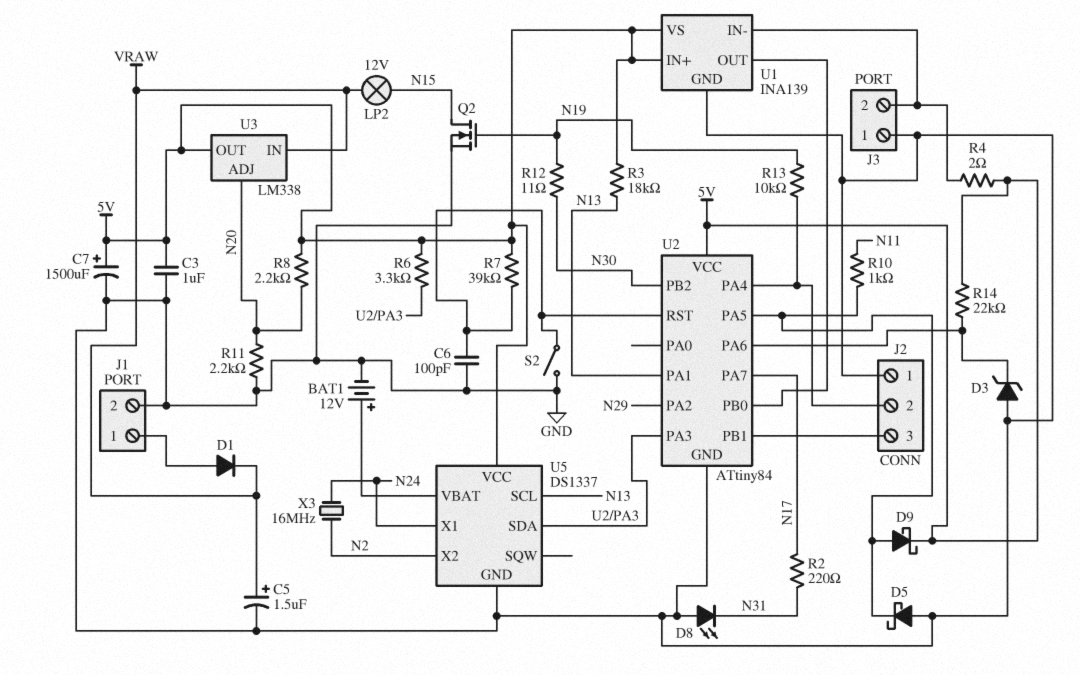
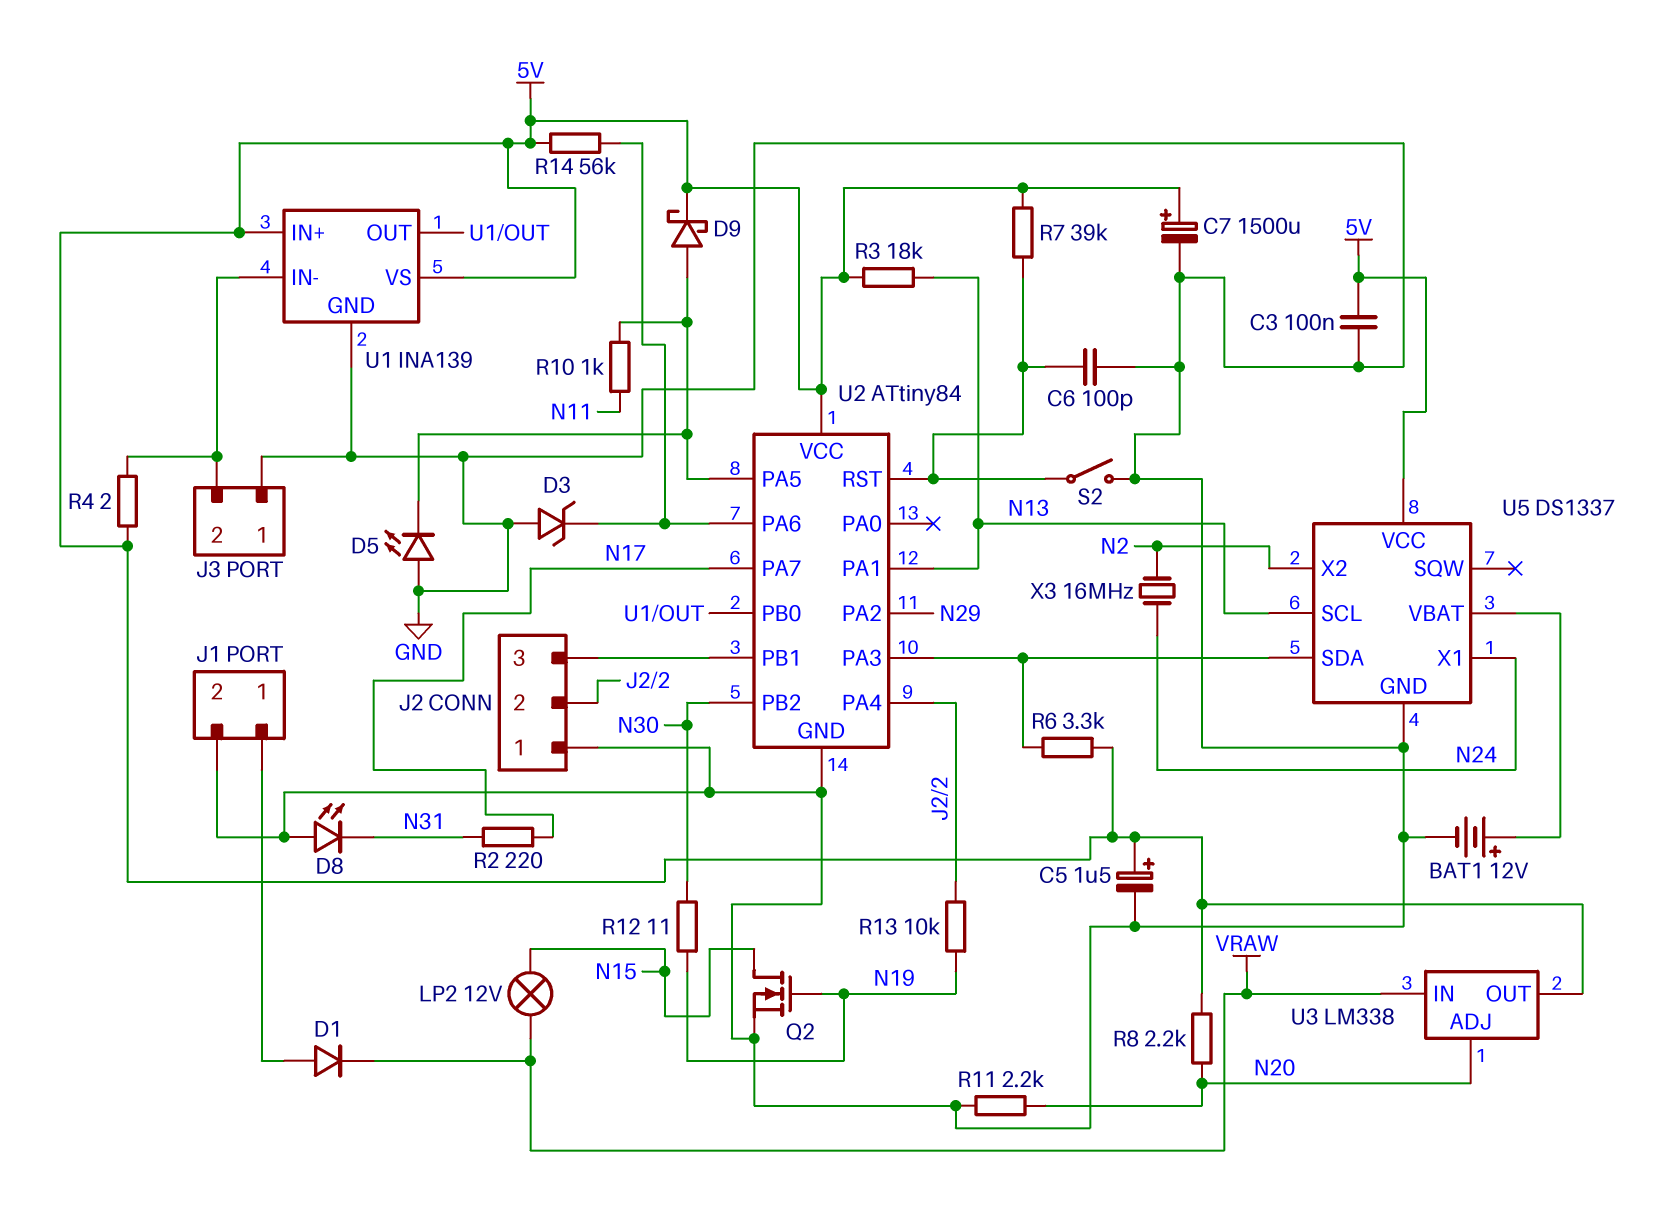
C3: 1uF (5V, GND) -> 100nF (5V, GND)
C5: 1.5uF (plus VRAW, minus GND) -> 1.5uF (plus 5V, minus GND)
D5: schottky (A GND, K U2/PA5) -> LED (A GND, K U2/PA5)
R14: 22k (5V, U2/PA6) -> 56k (5V, U2/PA6)

